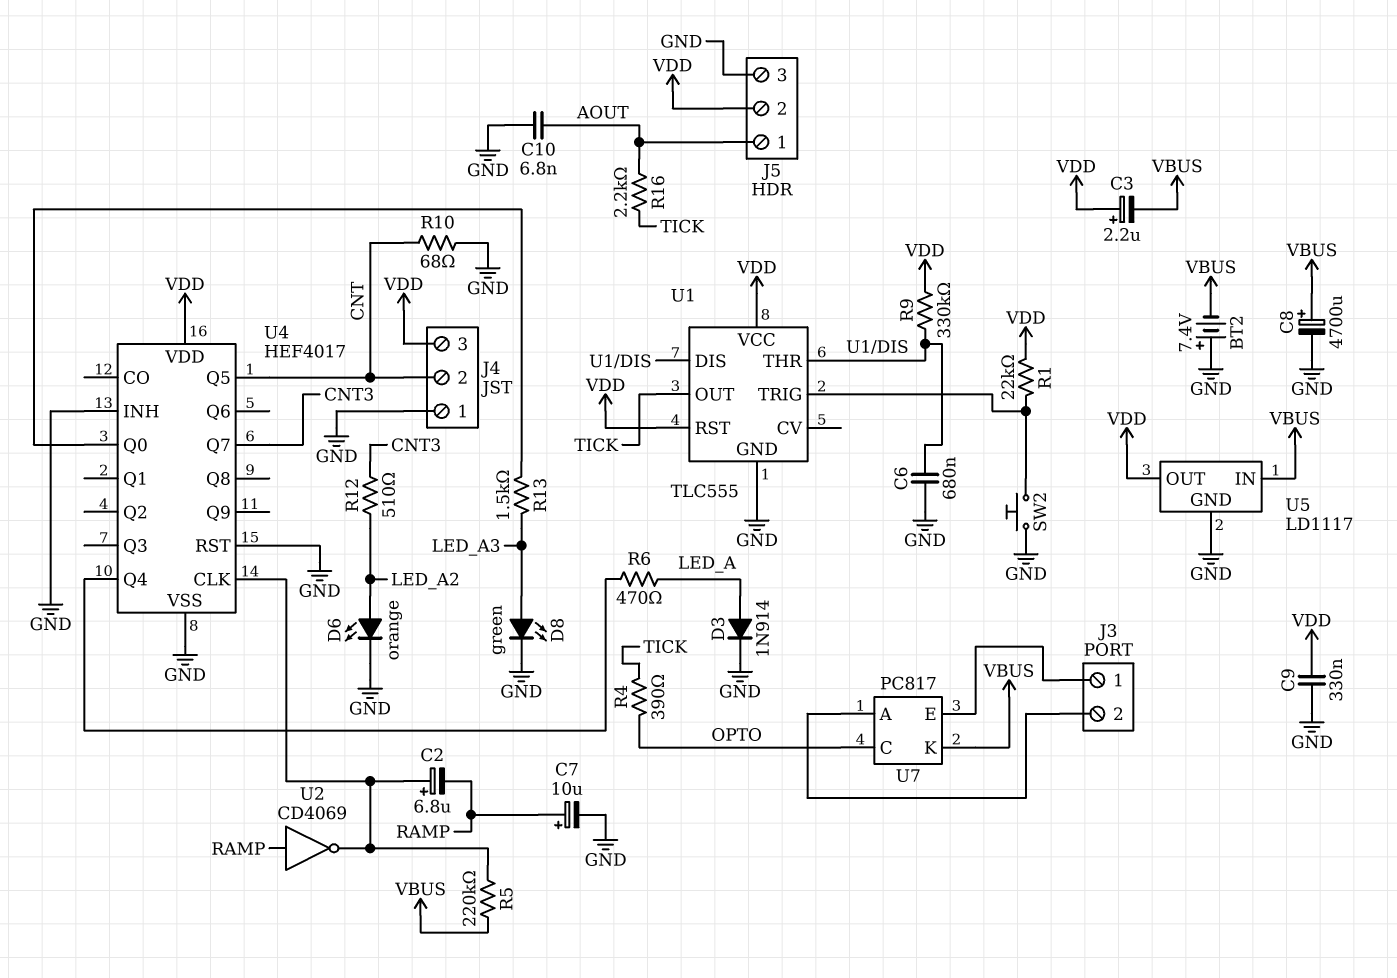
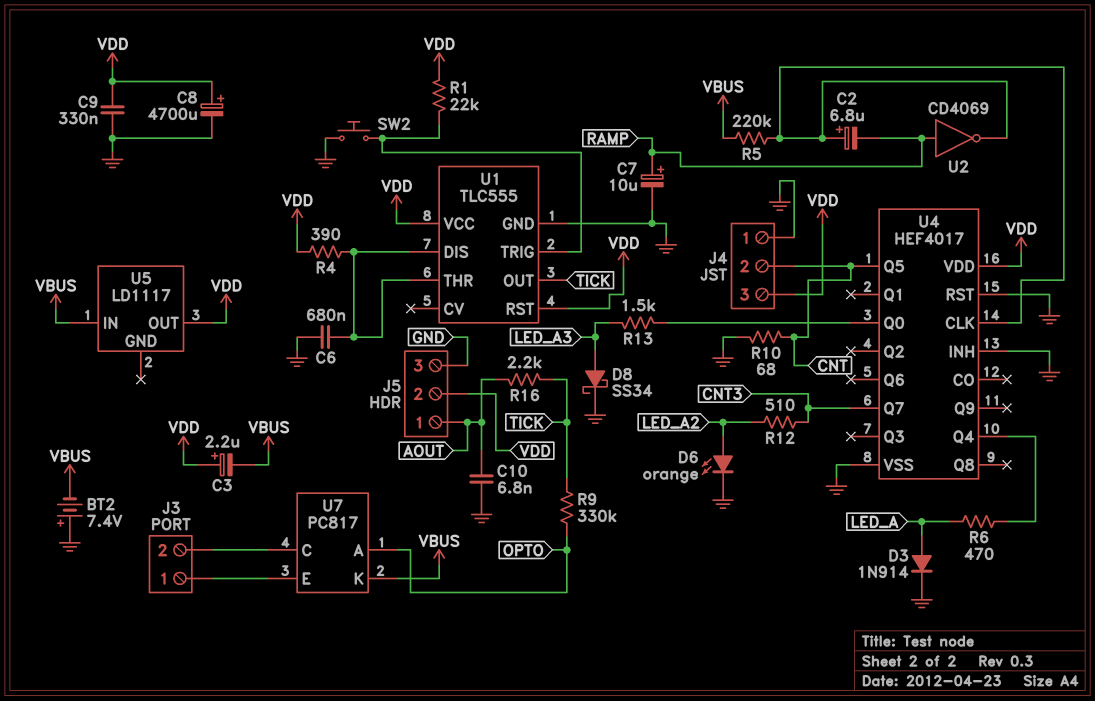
C8: 4700uF (plus VBUS, minus GND) -> 4700uF (plus VDD, minus GND)
D8: LED green (A LED_A3, K GND) -> schottky SS34 (A LED_A3, K GND)
R4: 390 (OPTO, TICK) -> 390 (U1/DIS, VDD)
R9: 330k (U1/DIS, VDD) -> 330k (OPTO, TICK)
U5 pin GND: GND -> none
U7 pin A: J3/2 -> OPTO
U7 pin C: OPTO -> J3/2

